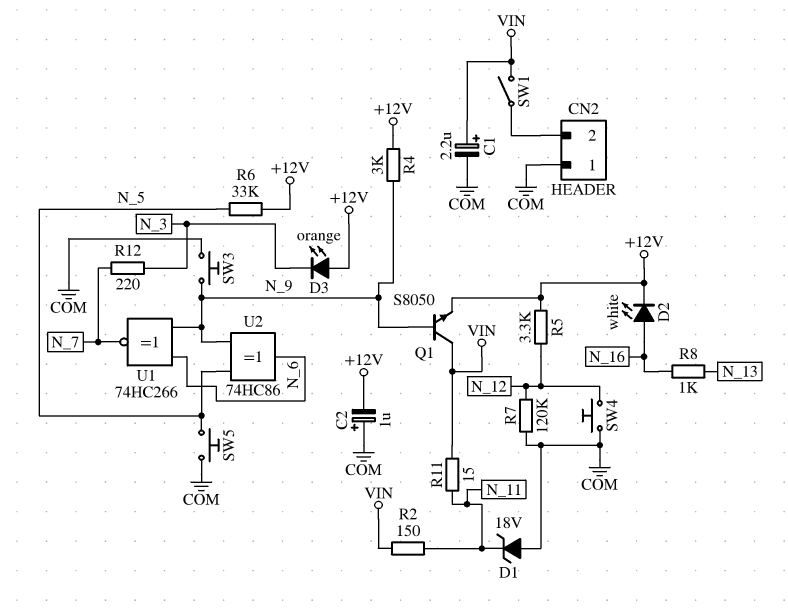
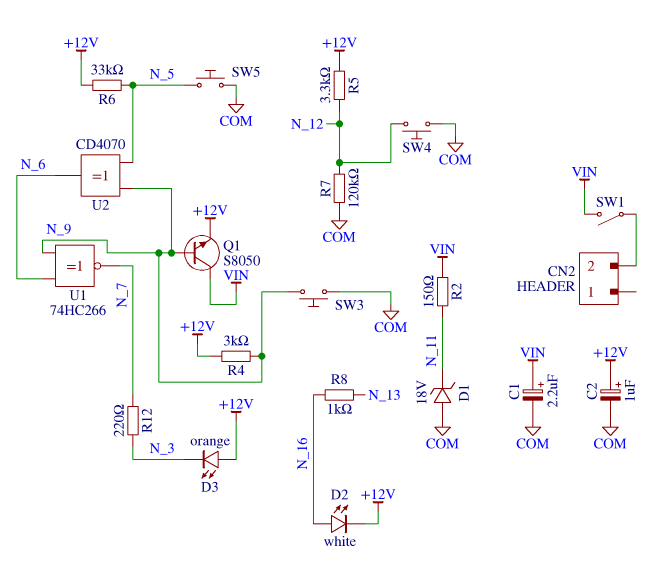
C2: 1uF (plus COM, minus +12V) -> 1uF (plus +12V, minus COM)
CN2 pin 1: COM -> none
R11: 15 (N_11, VIN) -> none
U2: XOR 74HC86 (in N_5, in N_9, out N_6) -> XOR CD4070 (in N_5, in N_9, out N_6)

